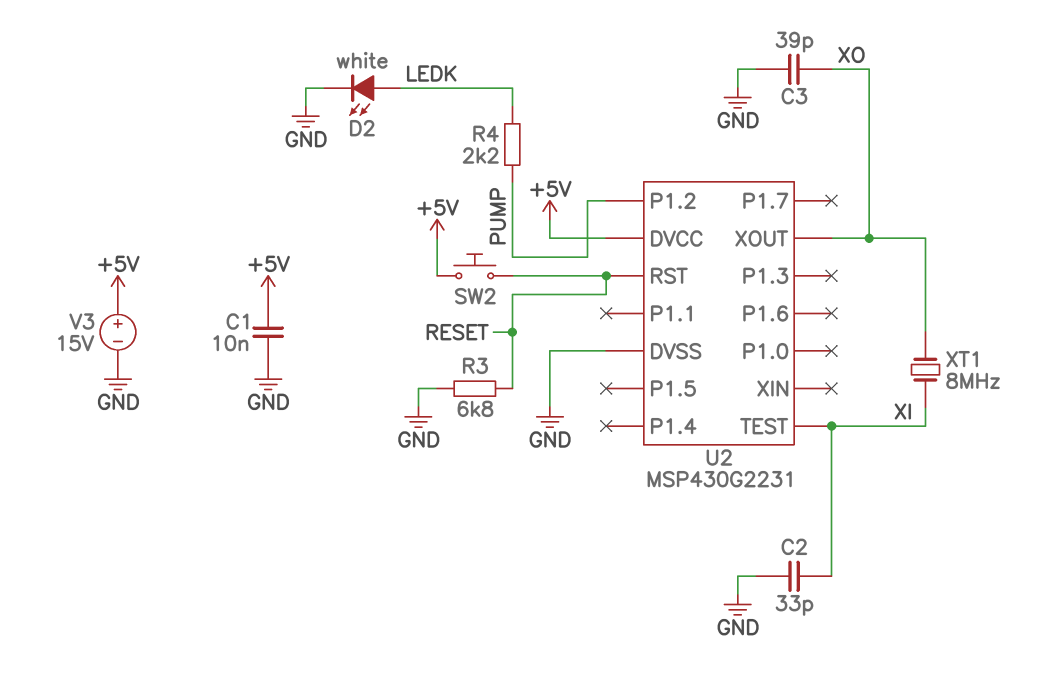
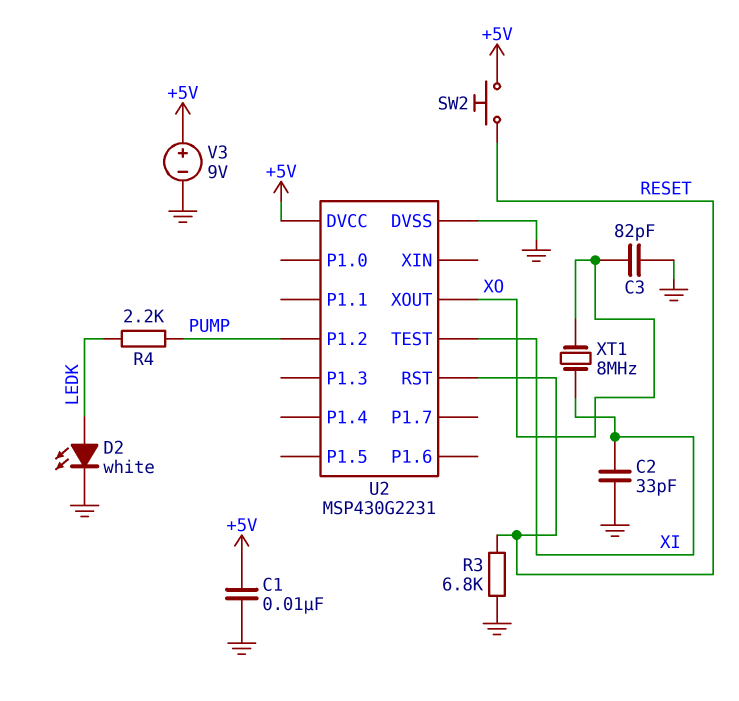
C3: 39pF (GND, XO) -> 82pF (GND, XO)
V3: 15V (plus +5V, minus GND) -> 9V (plus +5V, minus GND)

